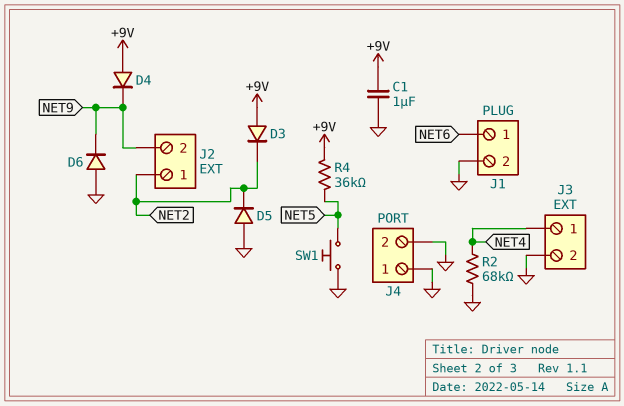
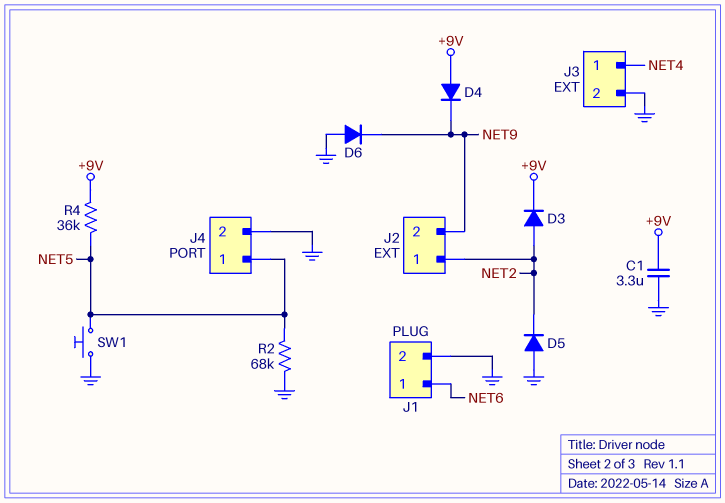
C1: 1uF (+9V, GND) -> 3.3uF (+9V, GND)
D3: diode (A +9V, K NET2) -> diode (A NET2, K +9V)
J4 pin 1: GND -> NET5
R2: 68k (GND, NET4) -> 68k (GND, NET5)

